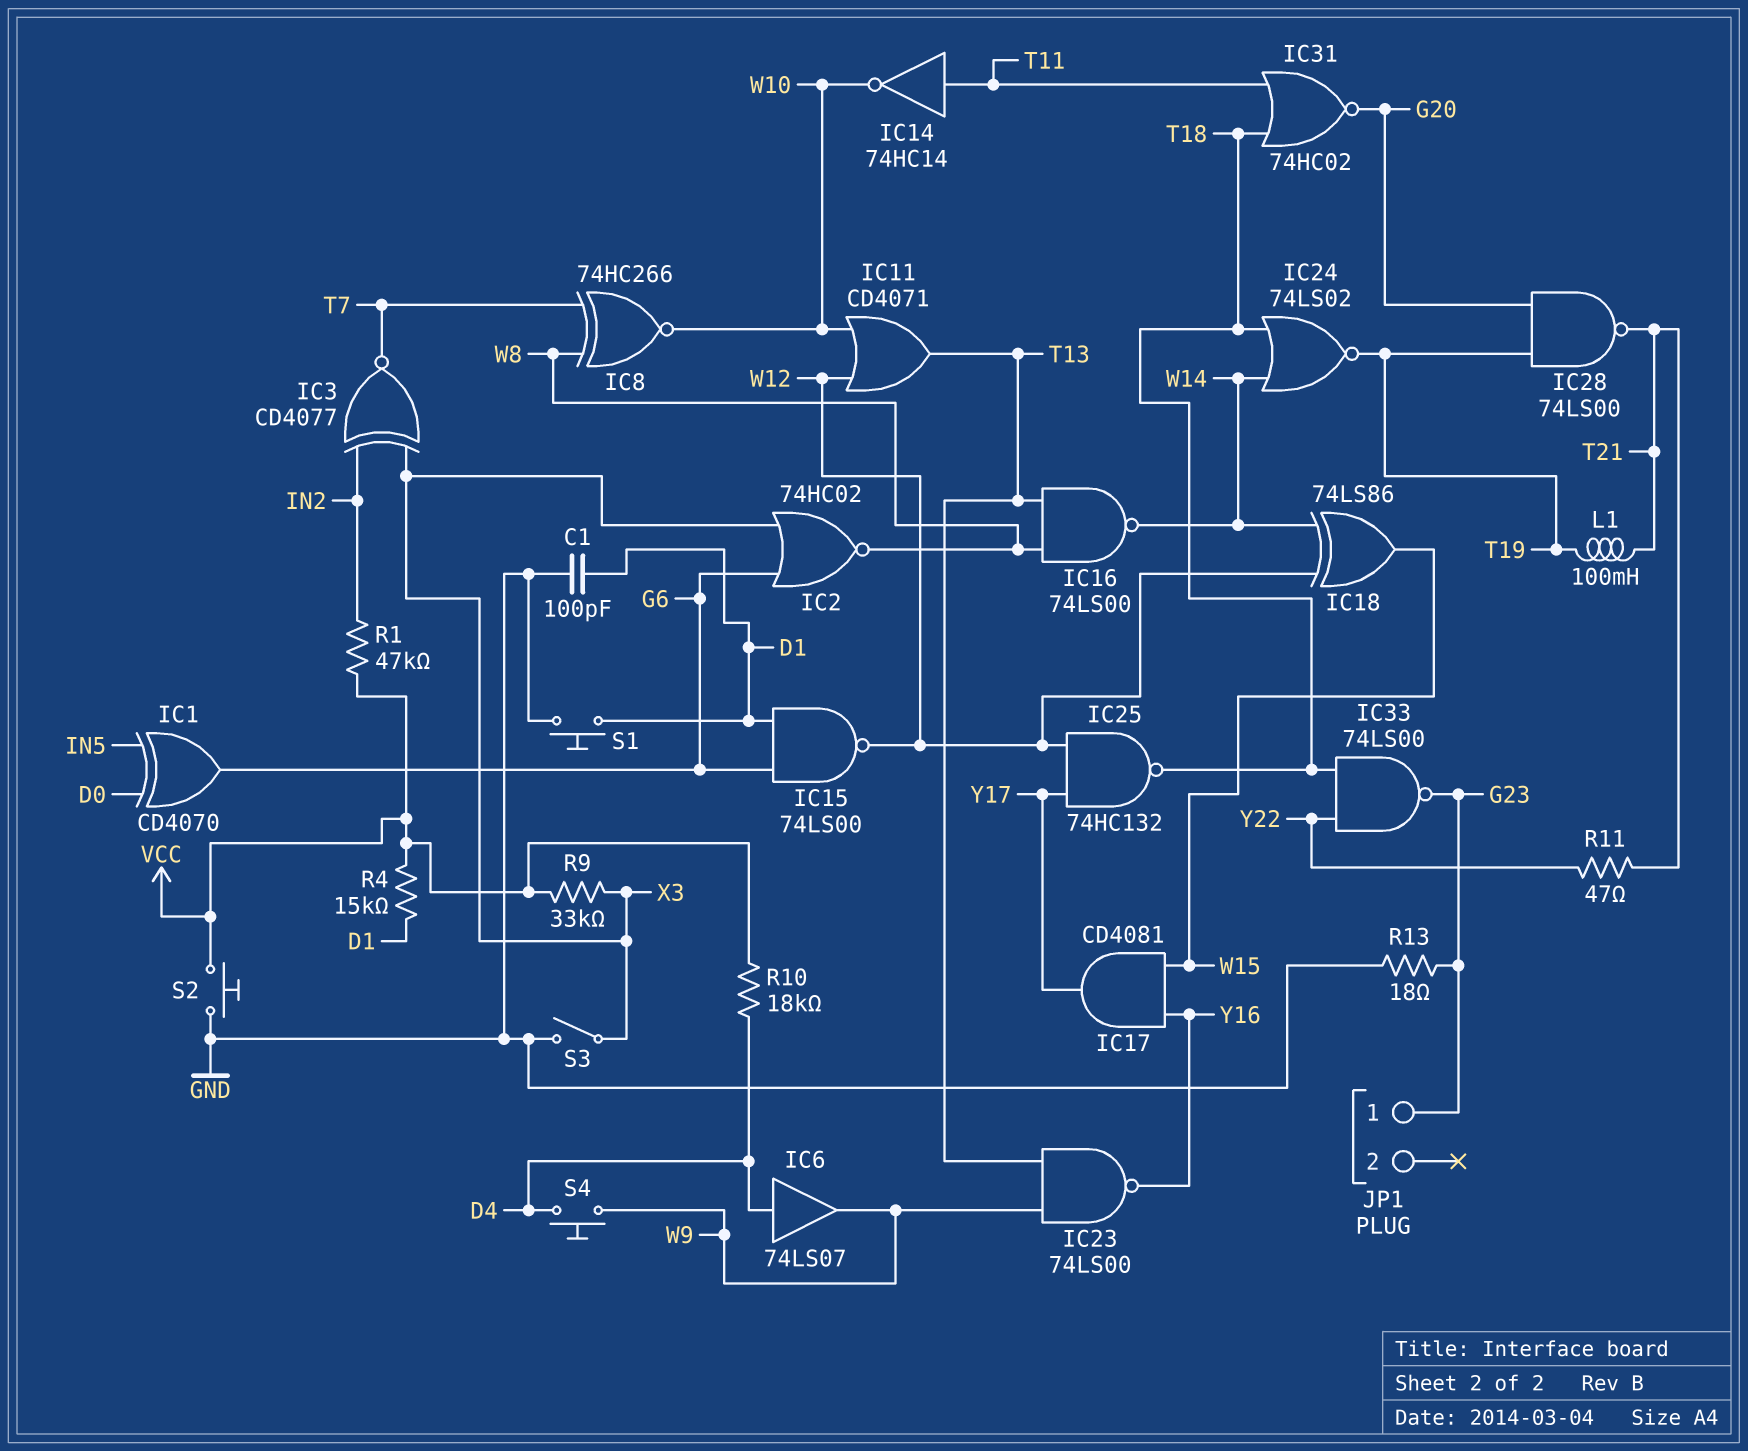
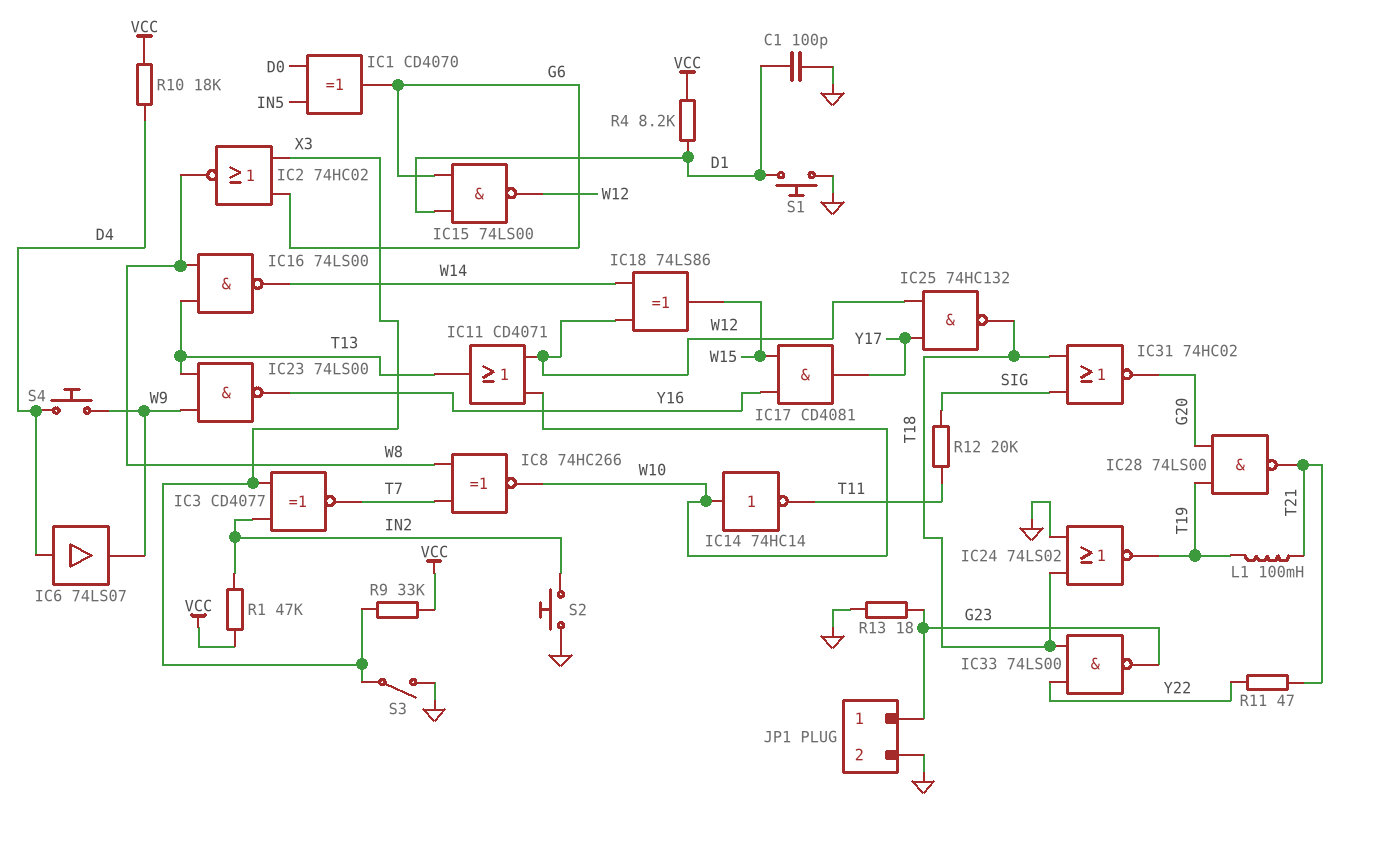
IC14: NOT 74HC14 (in T11, out W10) -> NOT 74HC14 (in W10, out T11)
IC24: NOR 74LS02 (in T18, in W14, out T19) -> NOR 74LS02 (in GND, in T18, out T19)
IC31: NOR 74HC02 (in T11, in T18, out G20) -> NOR 74HC02 (in SIG, in T18, out G20)
JP1 pin 2: none -> GND
R4: 15k (D1, VCC) -> 8.2k (D1, VCC)
R12: none -> 20k (SIG, T11)
S2: button (GND, VCC) -> button (GND, IN2)

